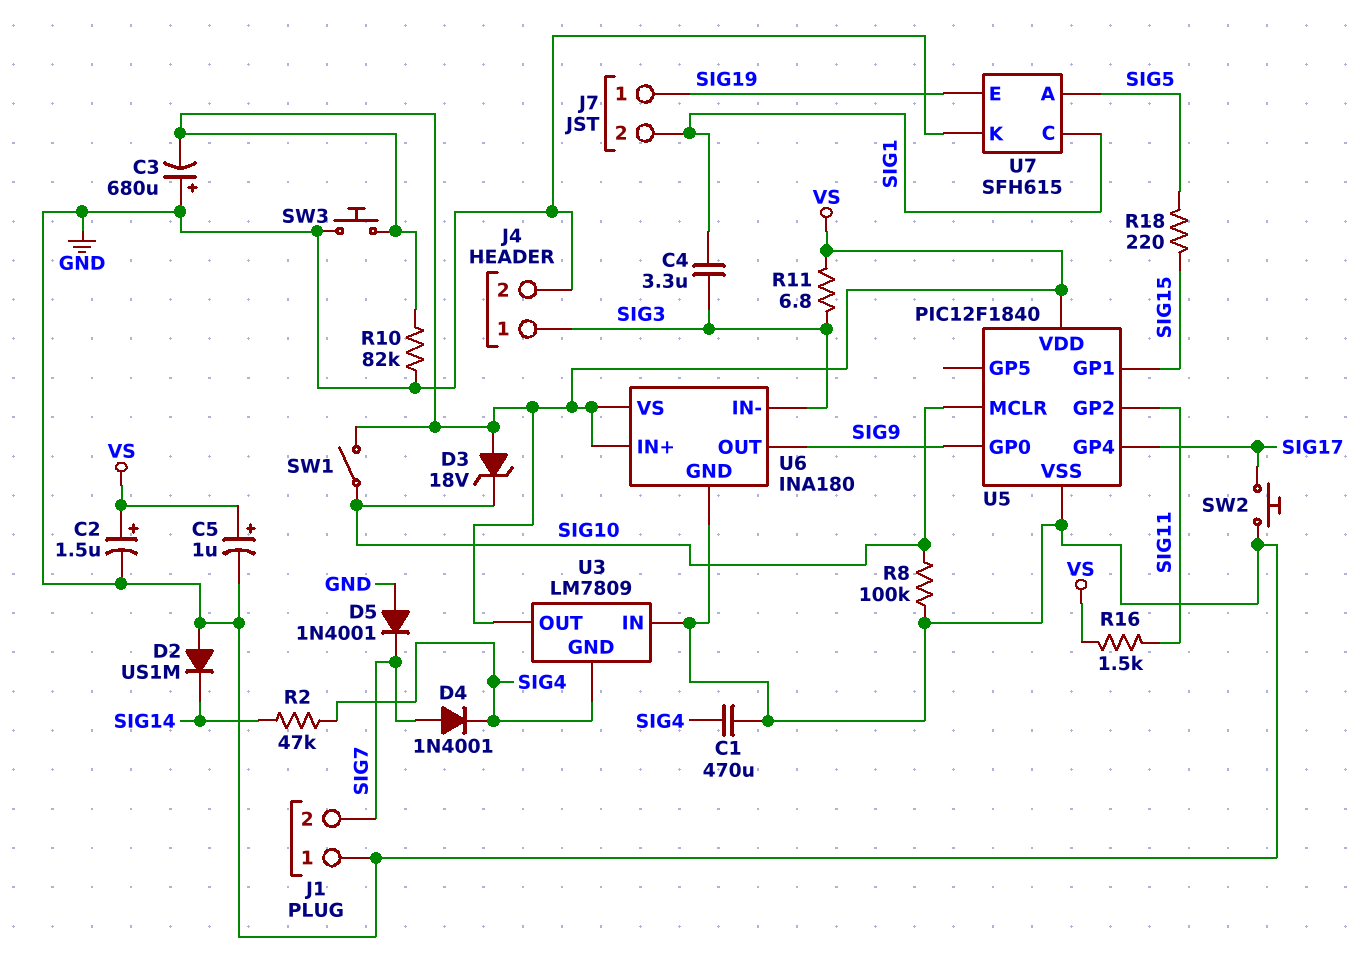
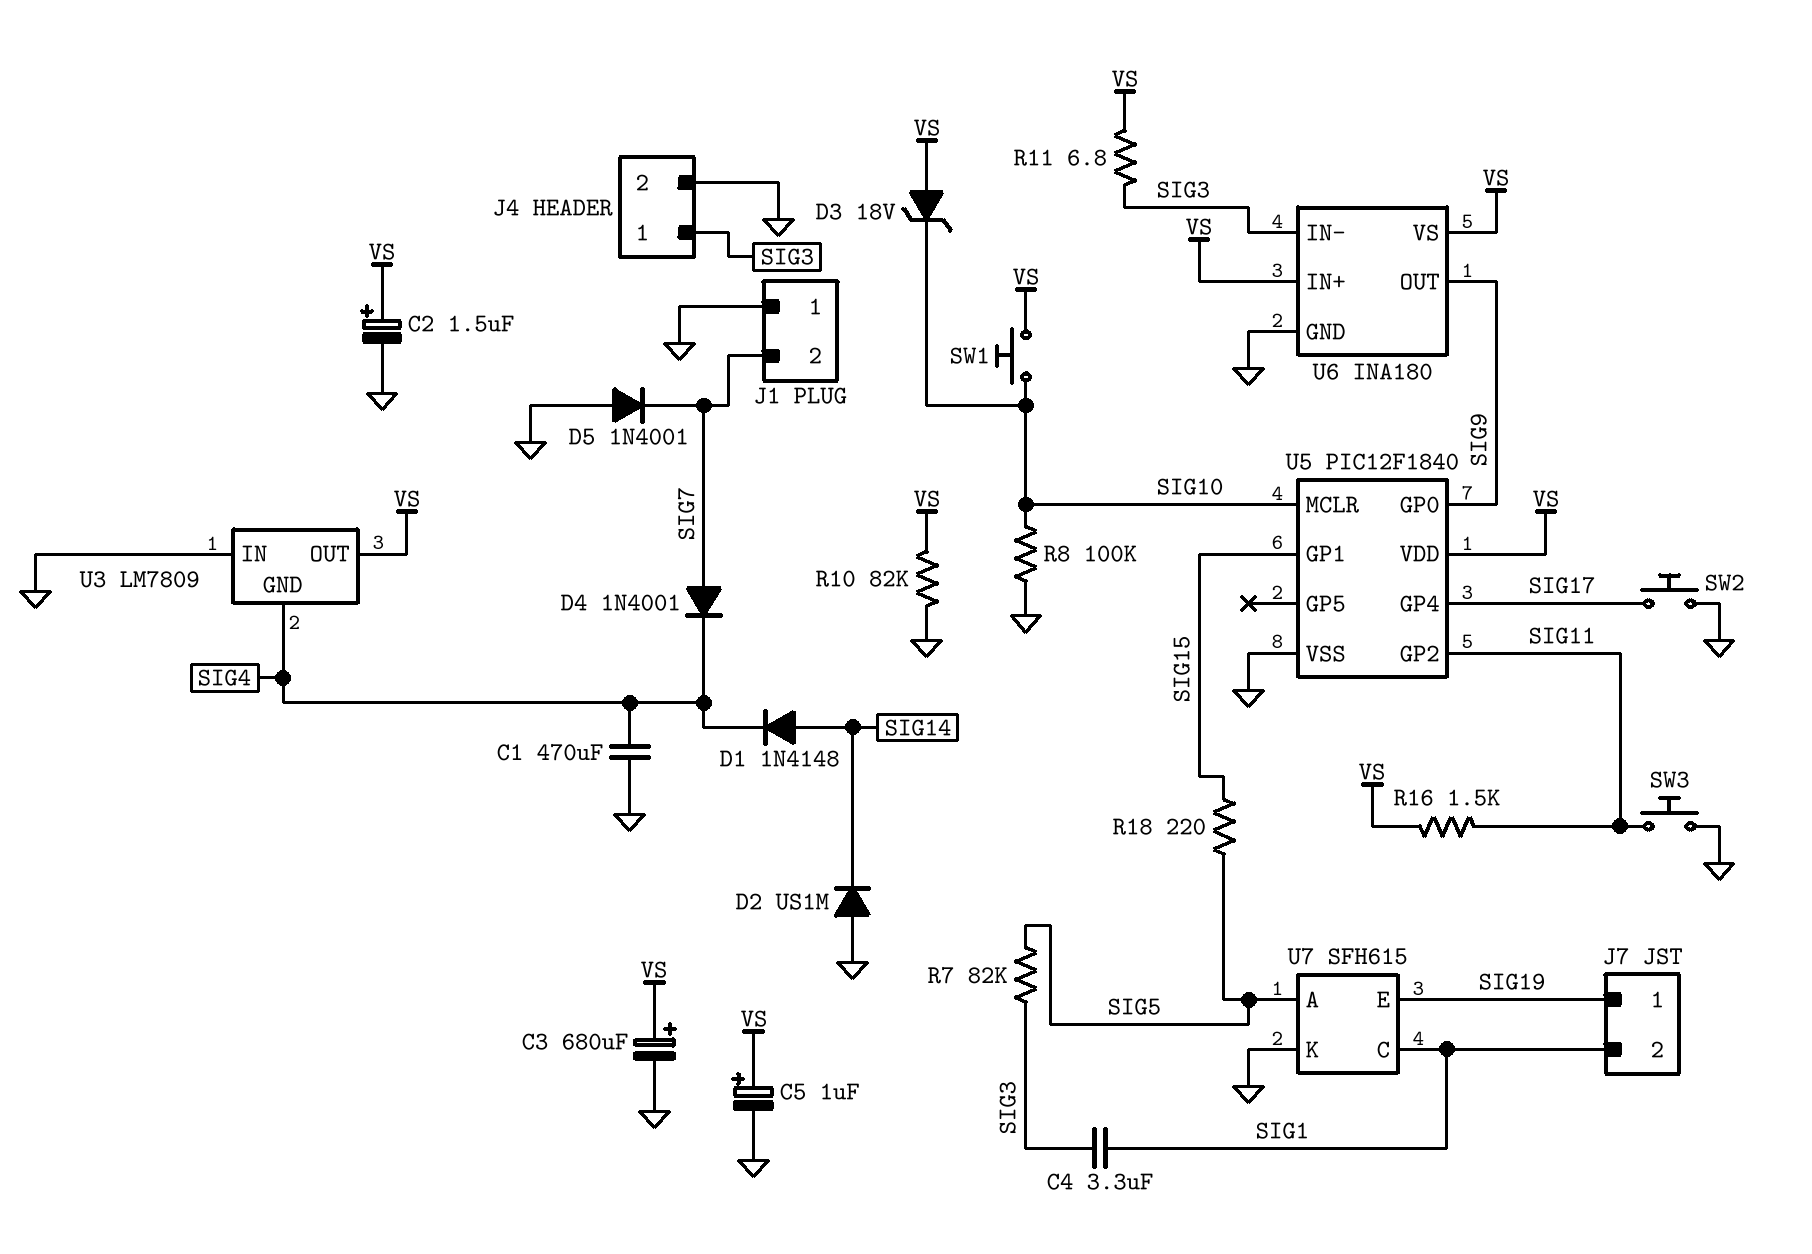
C3: 680uF (plus GND, minus VS) -> 680uF (plus VS, minus GND)
D1: none -> diode 1N4148 (A SIG14, K SIG4)
R2: 47k (SIG4, SIG14) -> none
R7: none -> 82k (SIG3, SIG5)
SW1: switch (SIG10, VS) -> button (SIG10, VS)
SW3: button (GND, VS) -> button (GND, SIG11)

